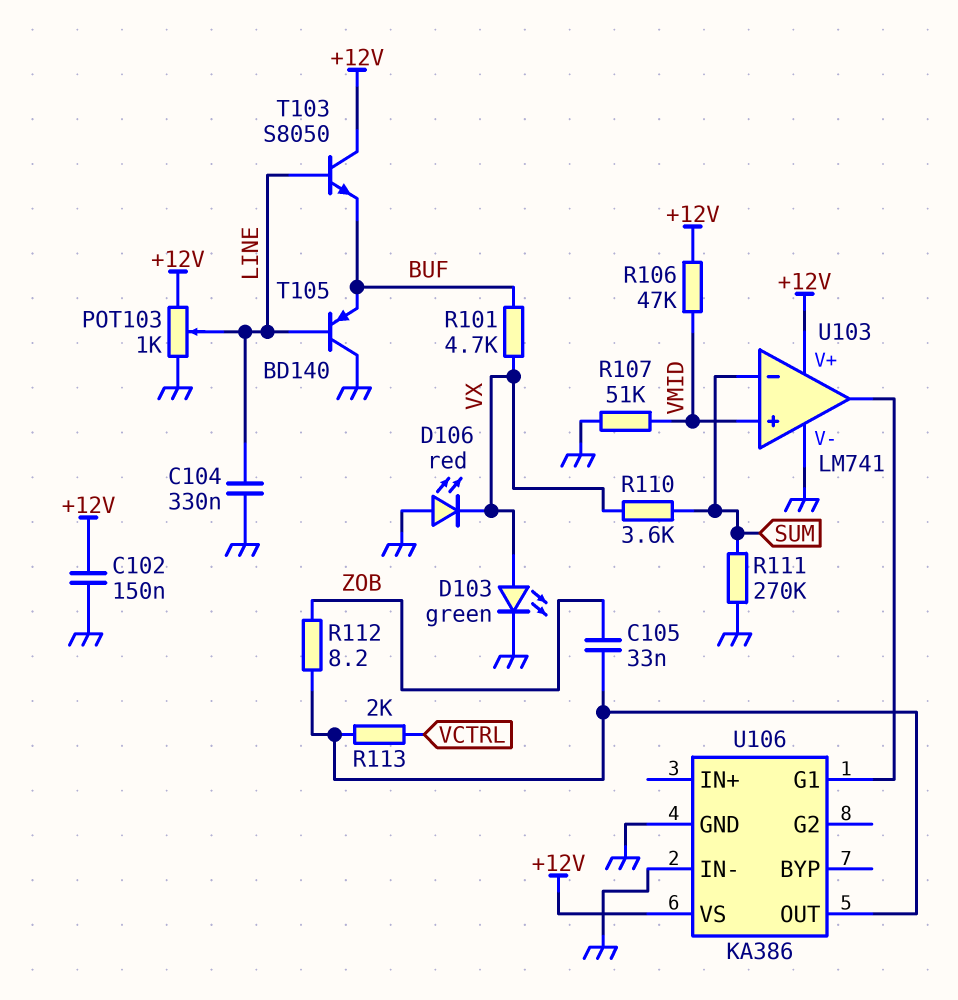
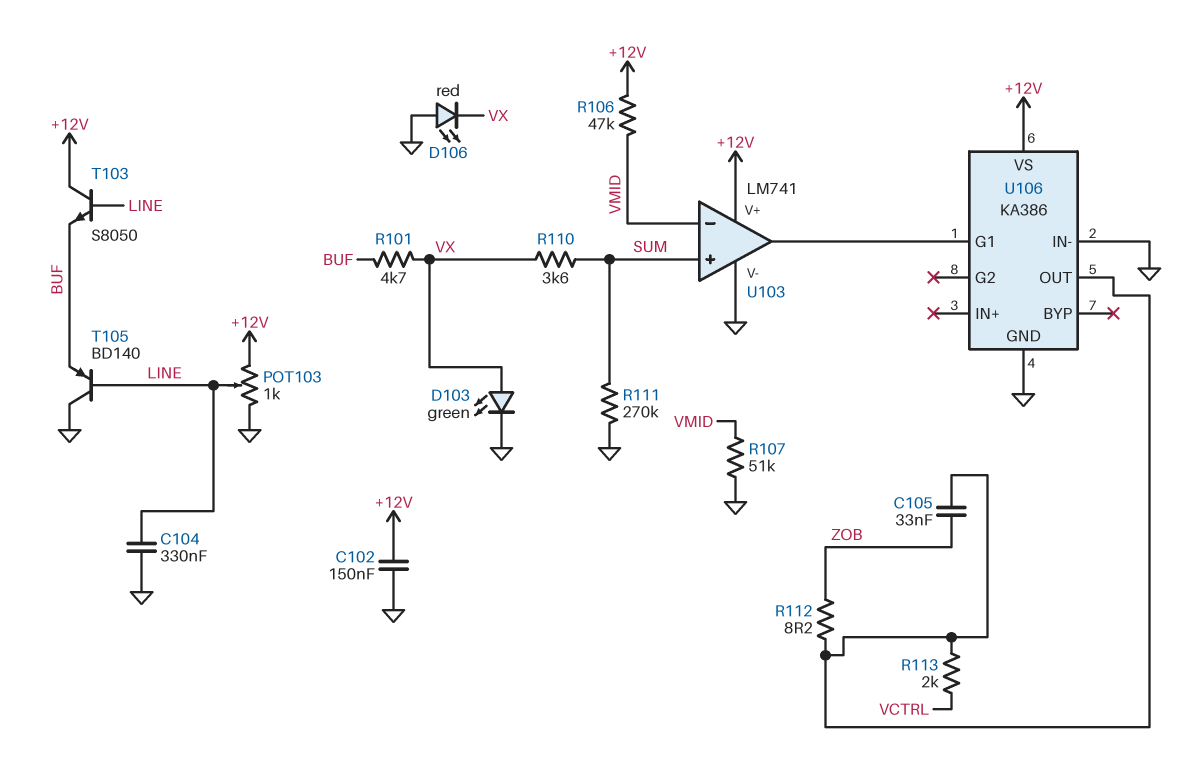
U103 pin in+: VMID -> SUM
U103 pin in-: SUM -> VMID

